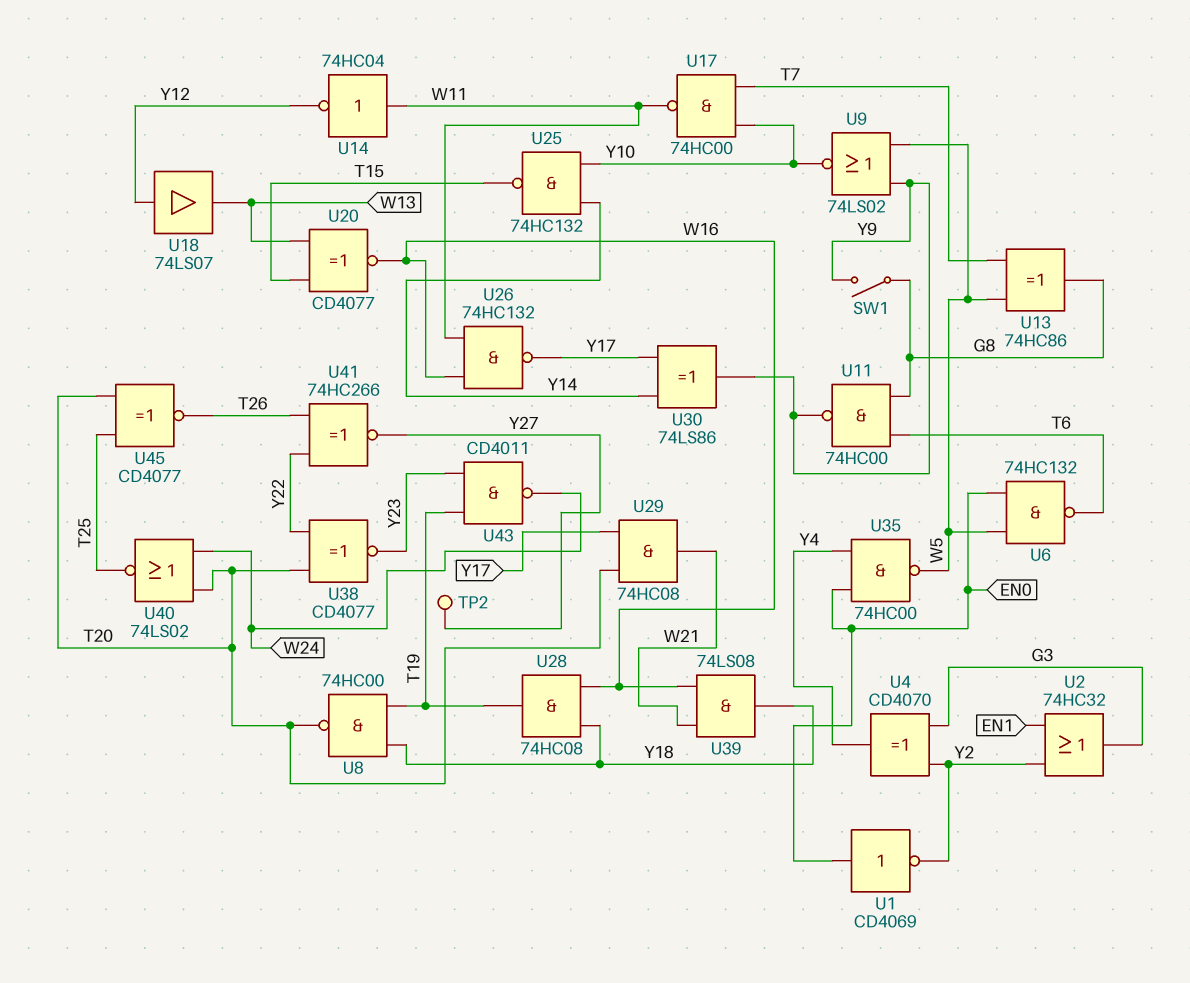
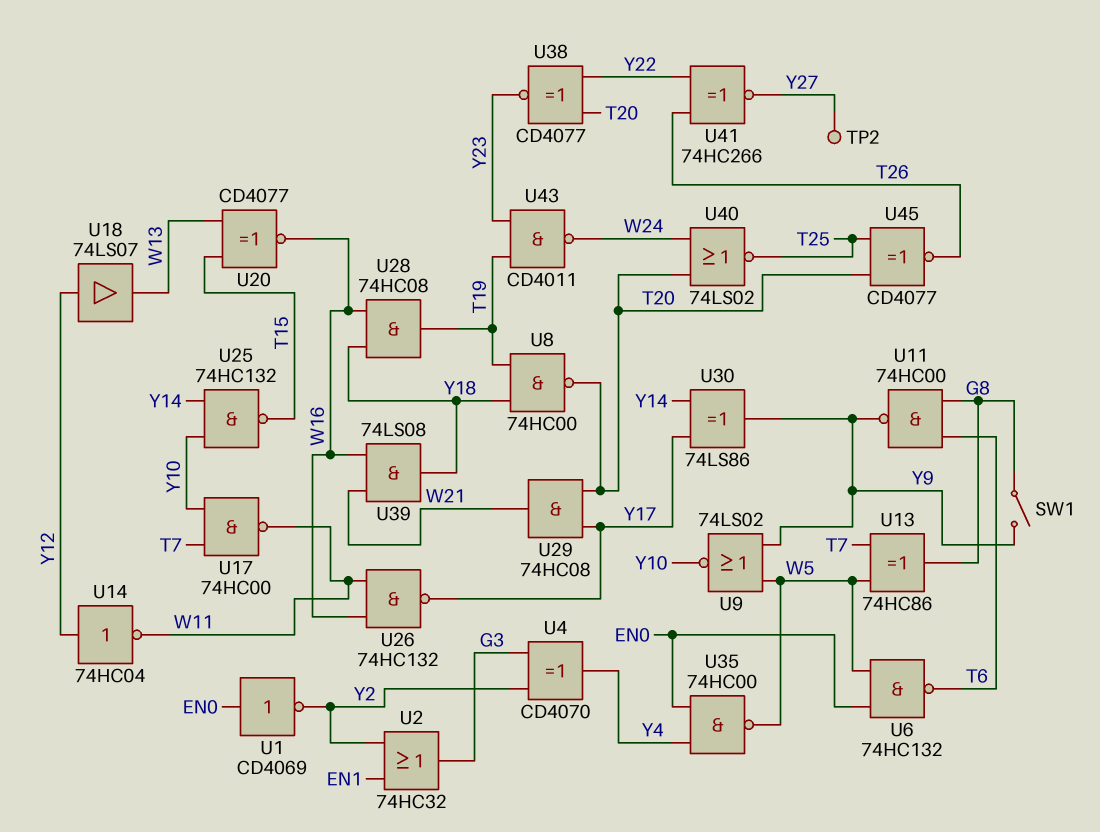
U14: NOT 74HC04 (in W11, out Y12) -> NOT 74HC04 (in Y12, out W11)

